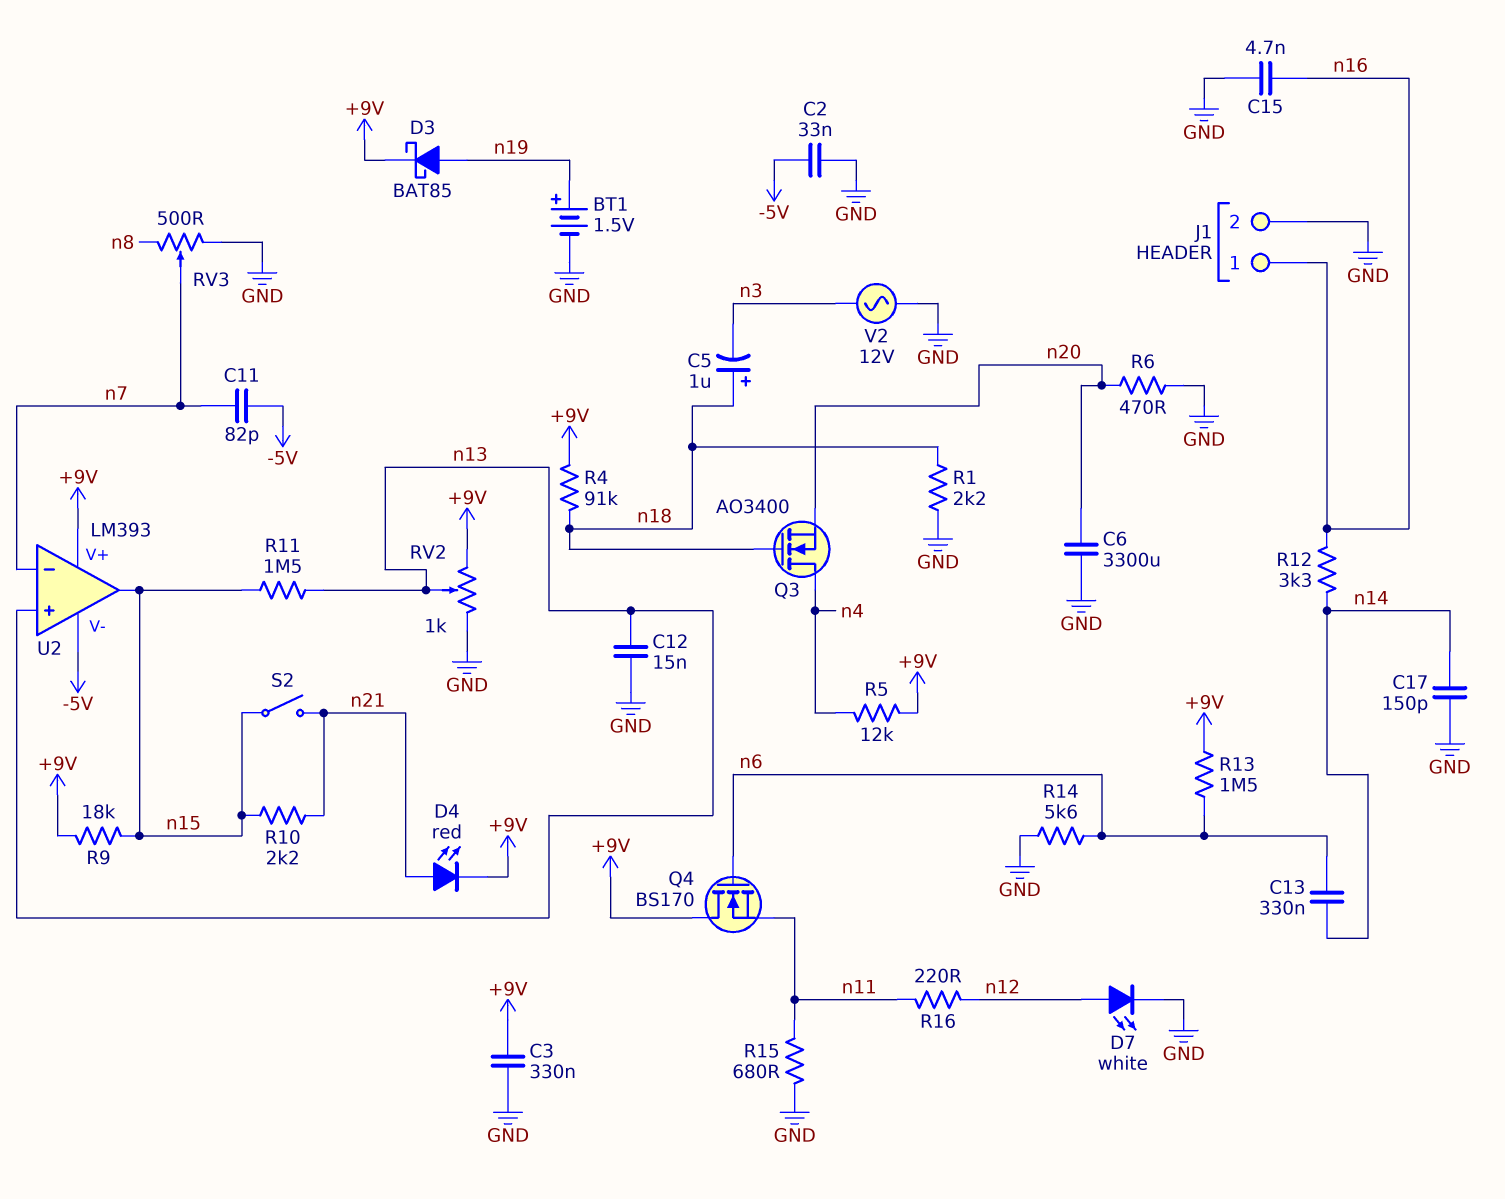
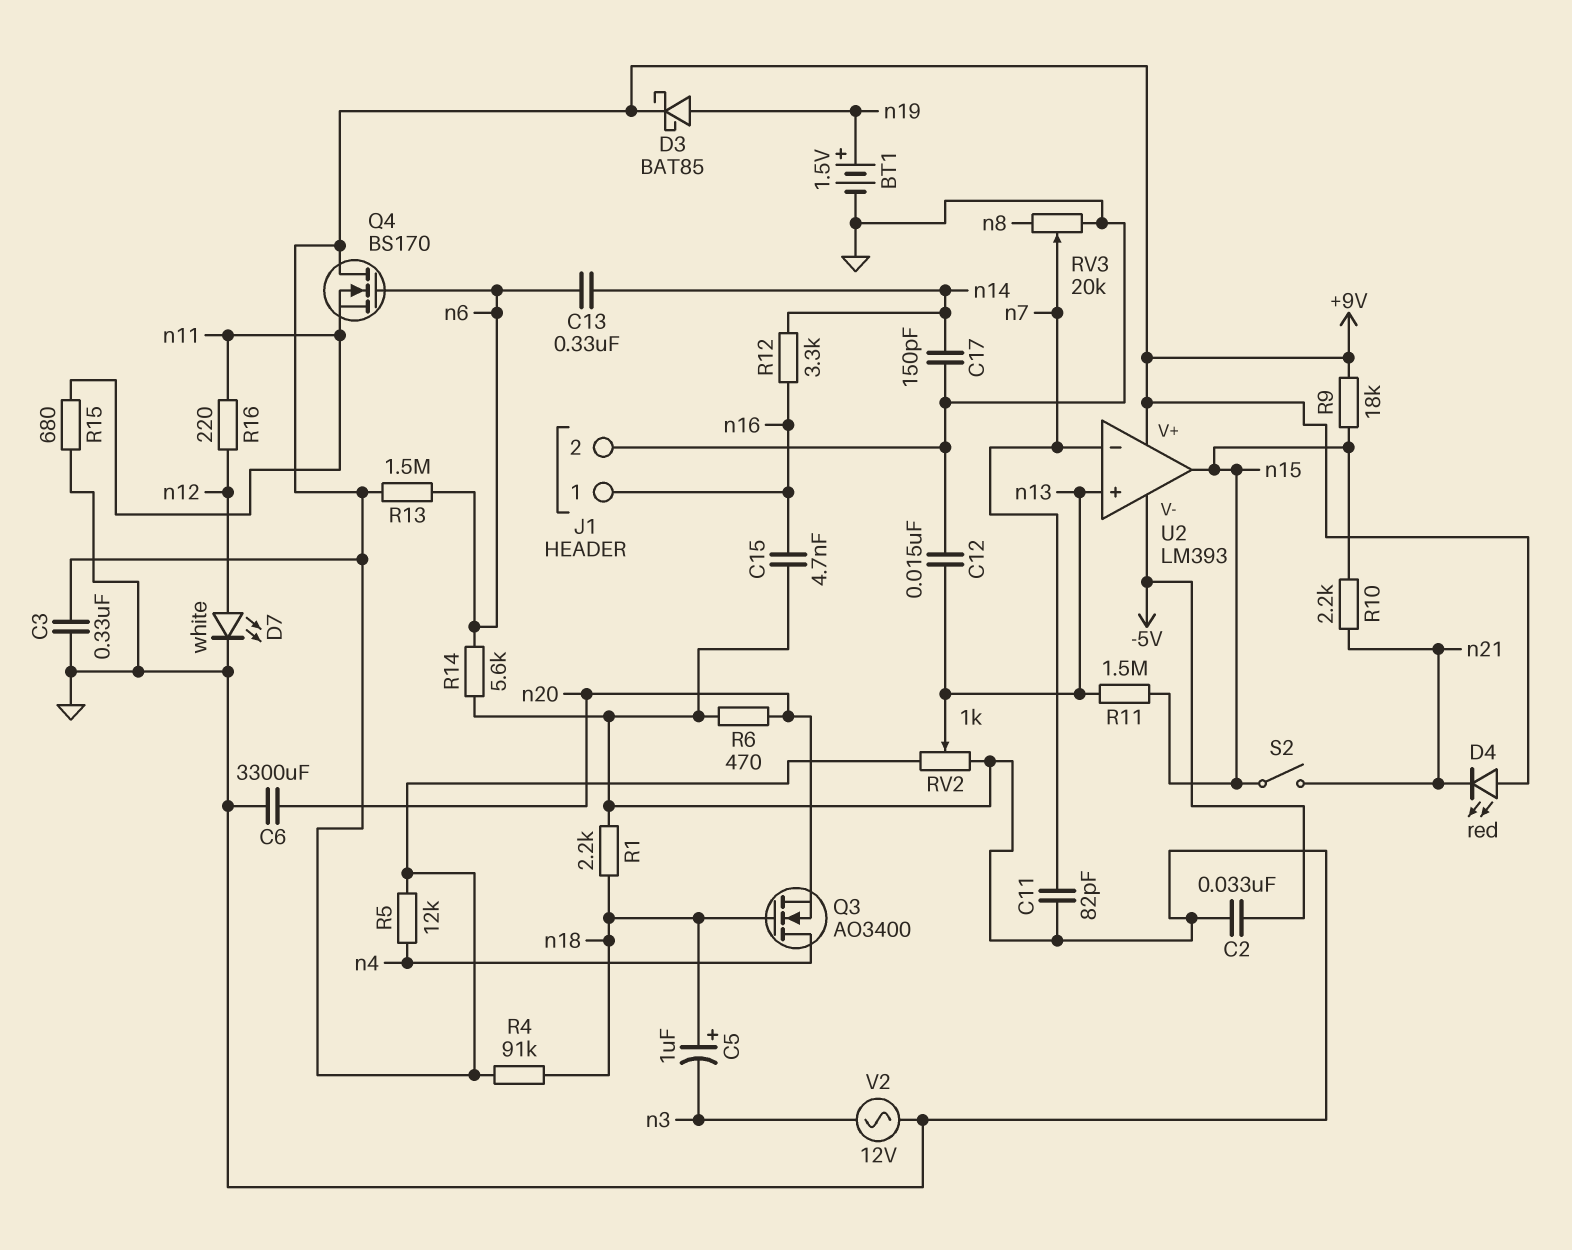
C11: 82pF (-5V, n7) -> 82pF (GND, n7)
D4: LED red (A n21, K +9V) -> LED red (A +9V, K n21)
RV3: 500 (GND, n8, wiper n7) -> 20k (GND, n8, wiper n7)

